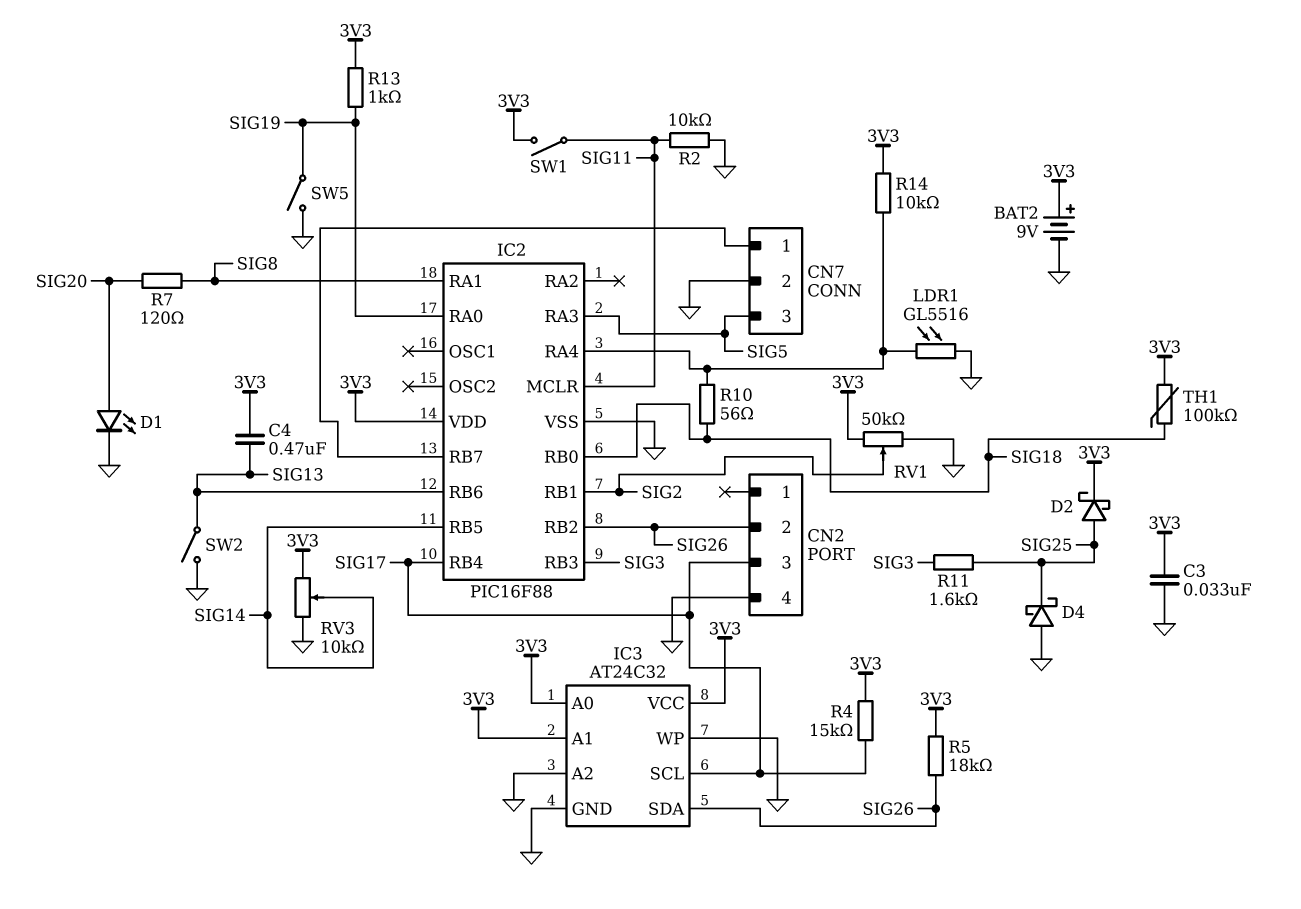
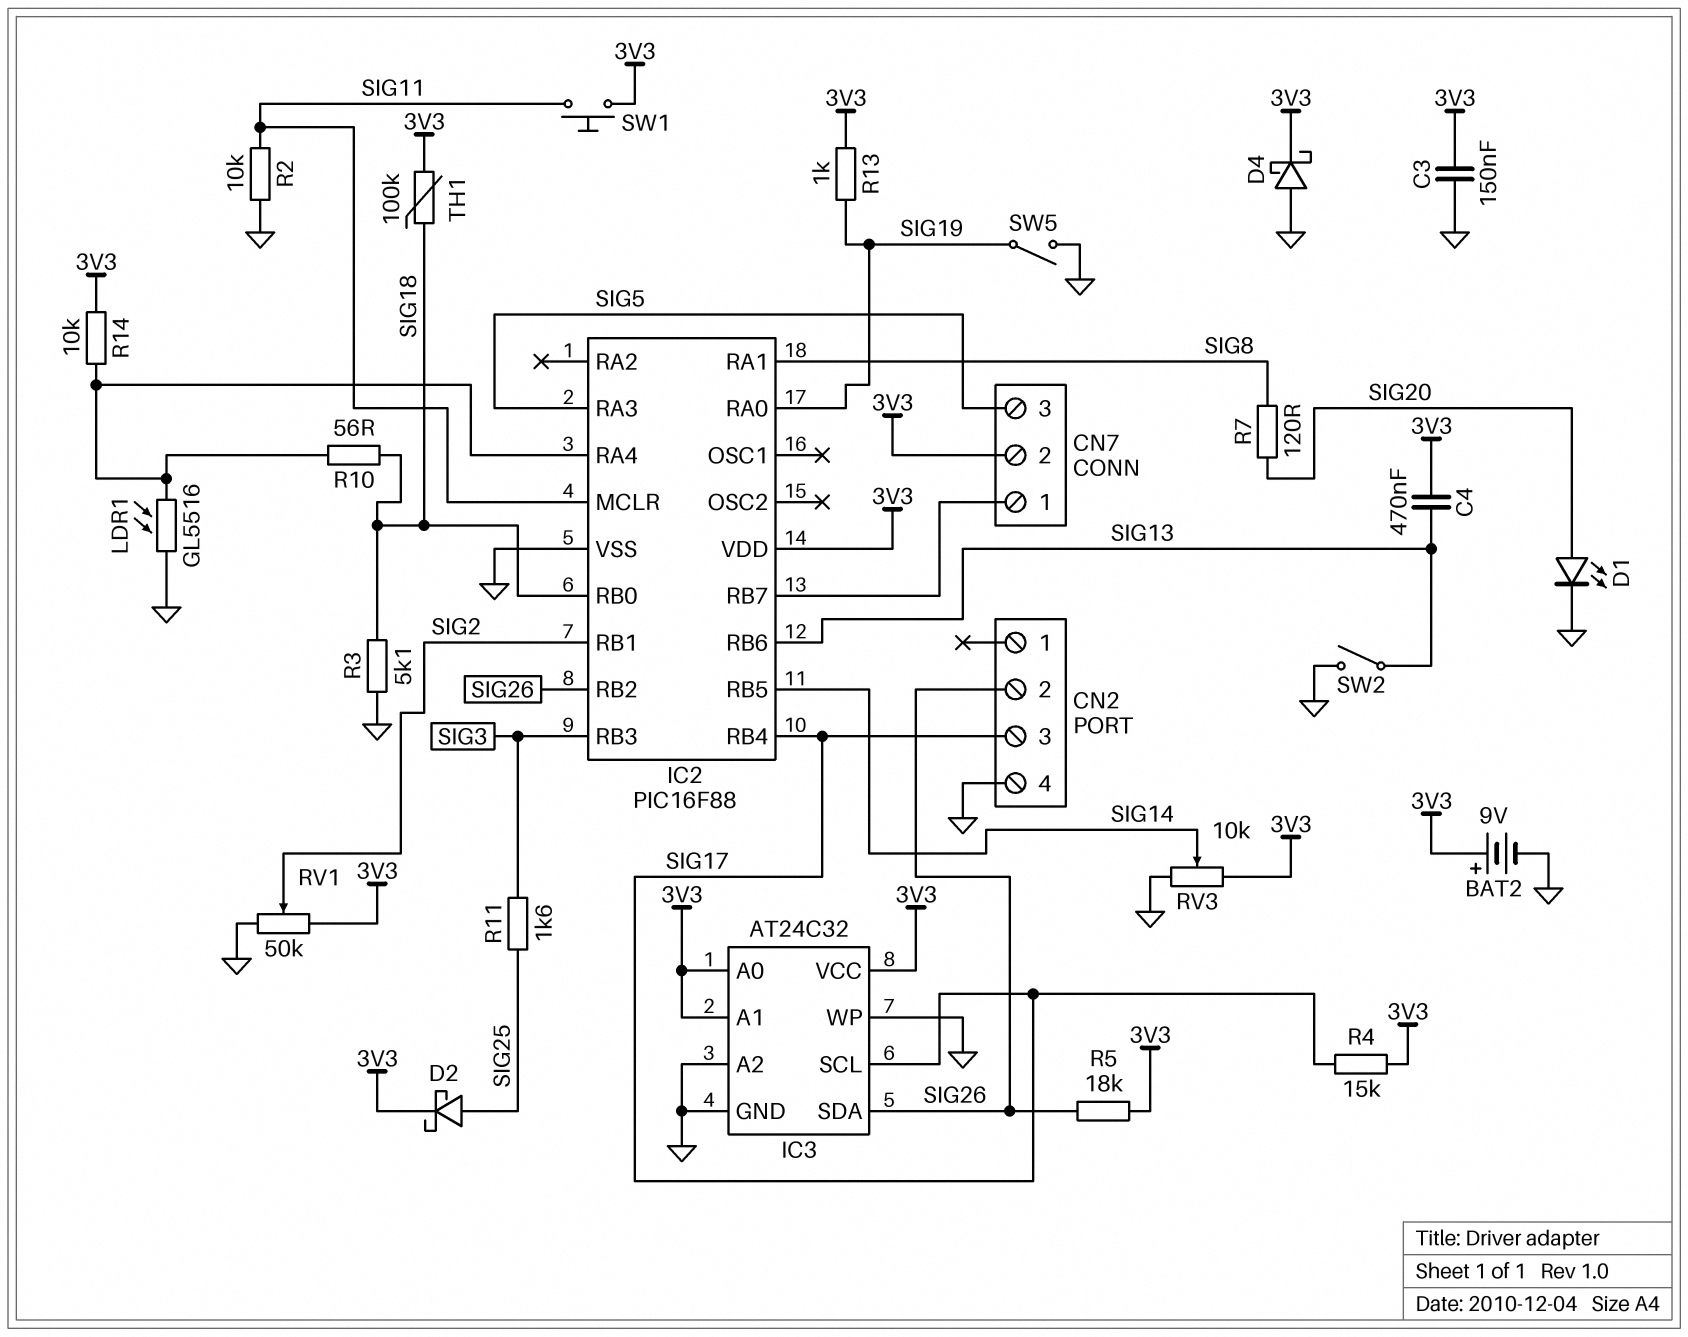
C3: 33nF (3V3, GND) -> 150nF (3V3, GND)
CN7 pin 2: GND -> 3V3
D4: schottky (A GND, K SIG25) -> schottky (A GND, K 3V3)
R3: none -> 5.1k (GND, SIG18)
SW1: switch (3V3, SIG11) -> button (3V3, SIG11)

